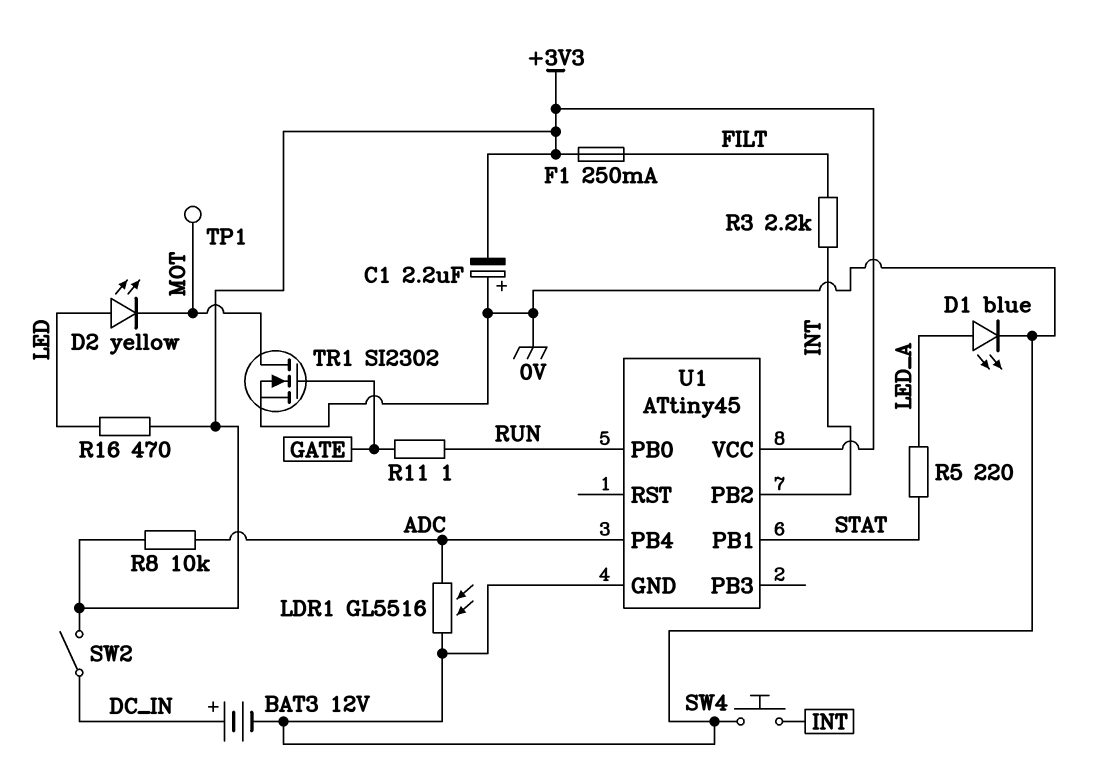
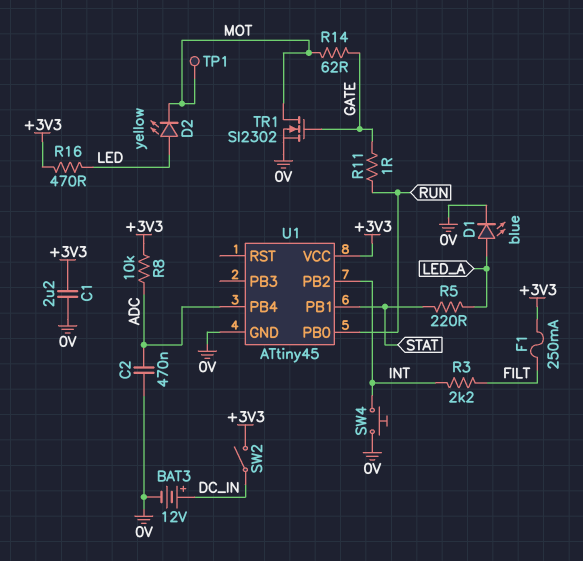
C1: 2.2uF (plus 0V, minus +3V3) -> 2.2uF (+3V3, 0V)
C2: none -> 470nF (0V, ADC)
LDR1: GL5516 (0V, ADC) -> none
R14: none -> 62 (GATE, MOT)

